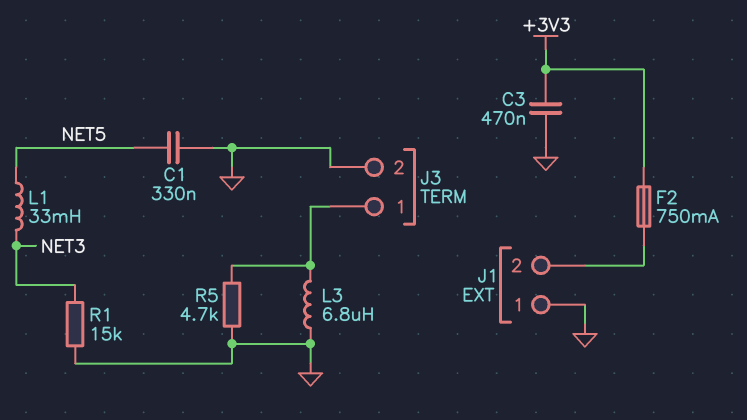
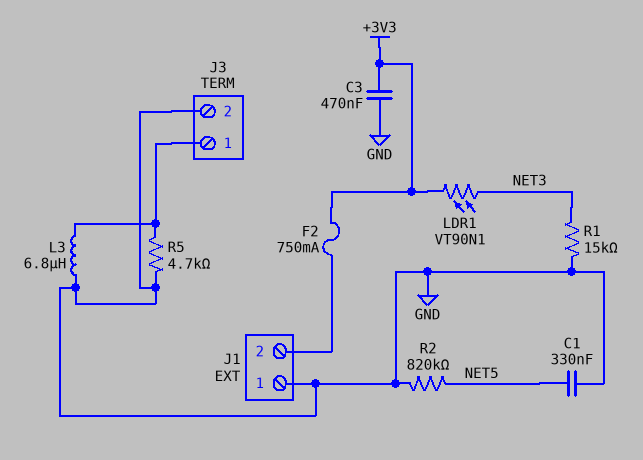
L1: 33mH (NET3, NET5) -> none
LDR1: none -> VT90N1 (+3V3, NET3)
R2: none -> 820k (GND, NET5)

